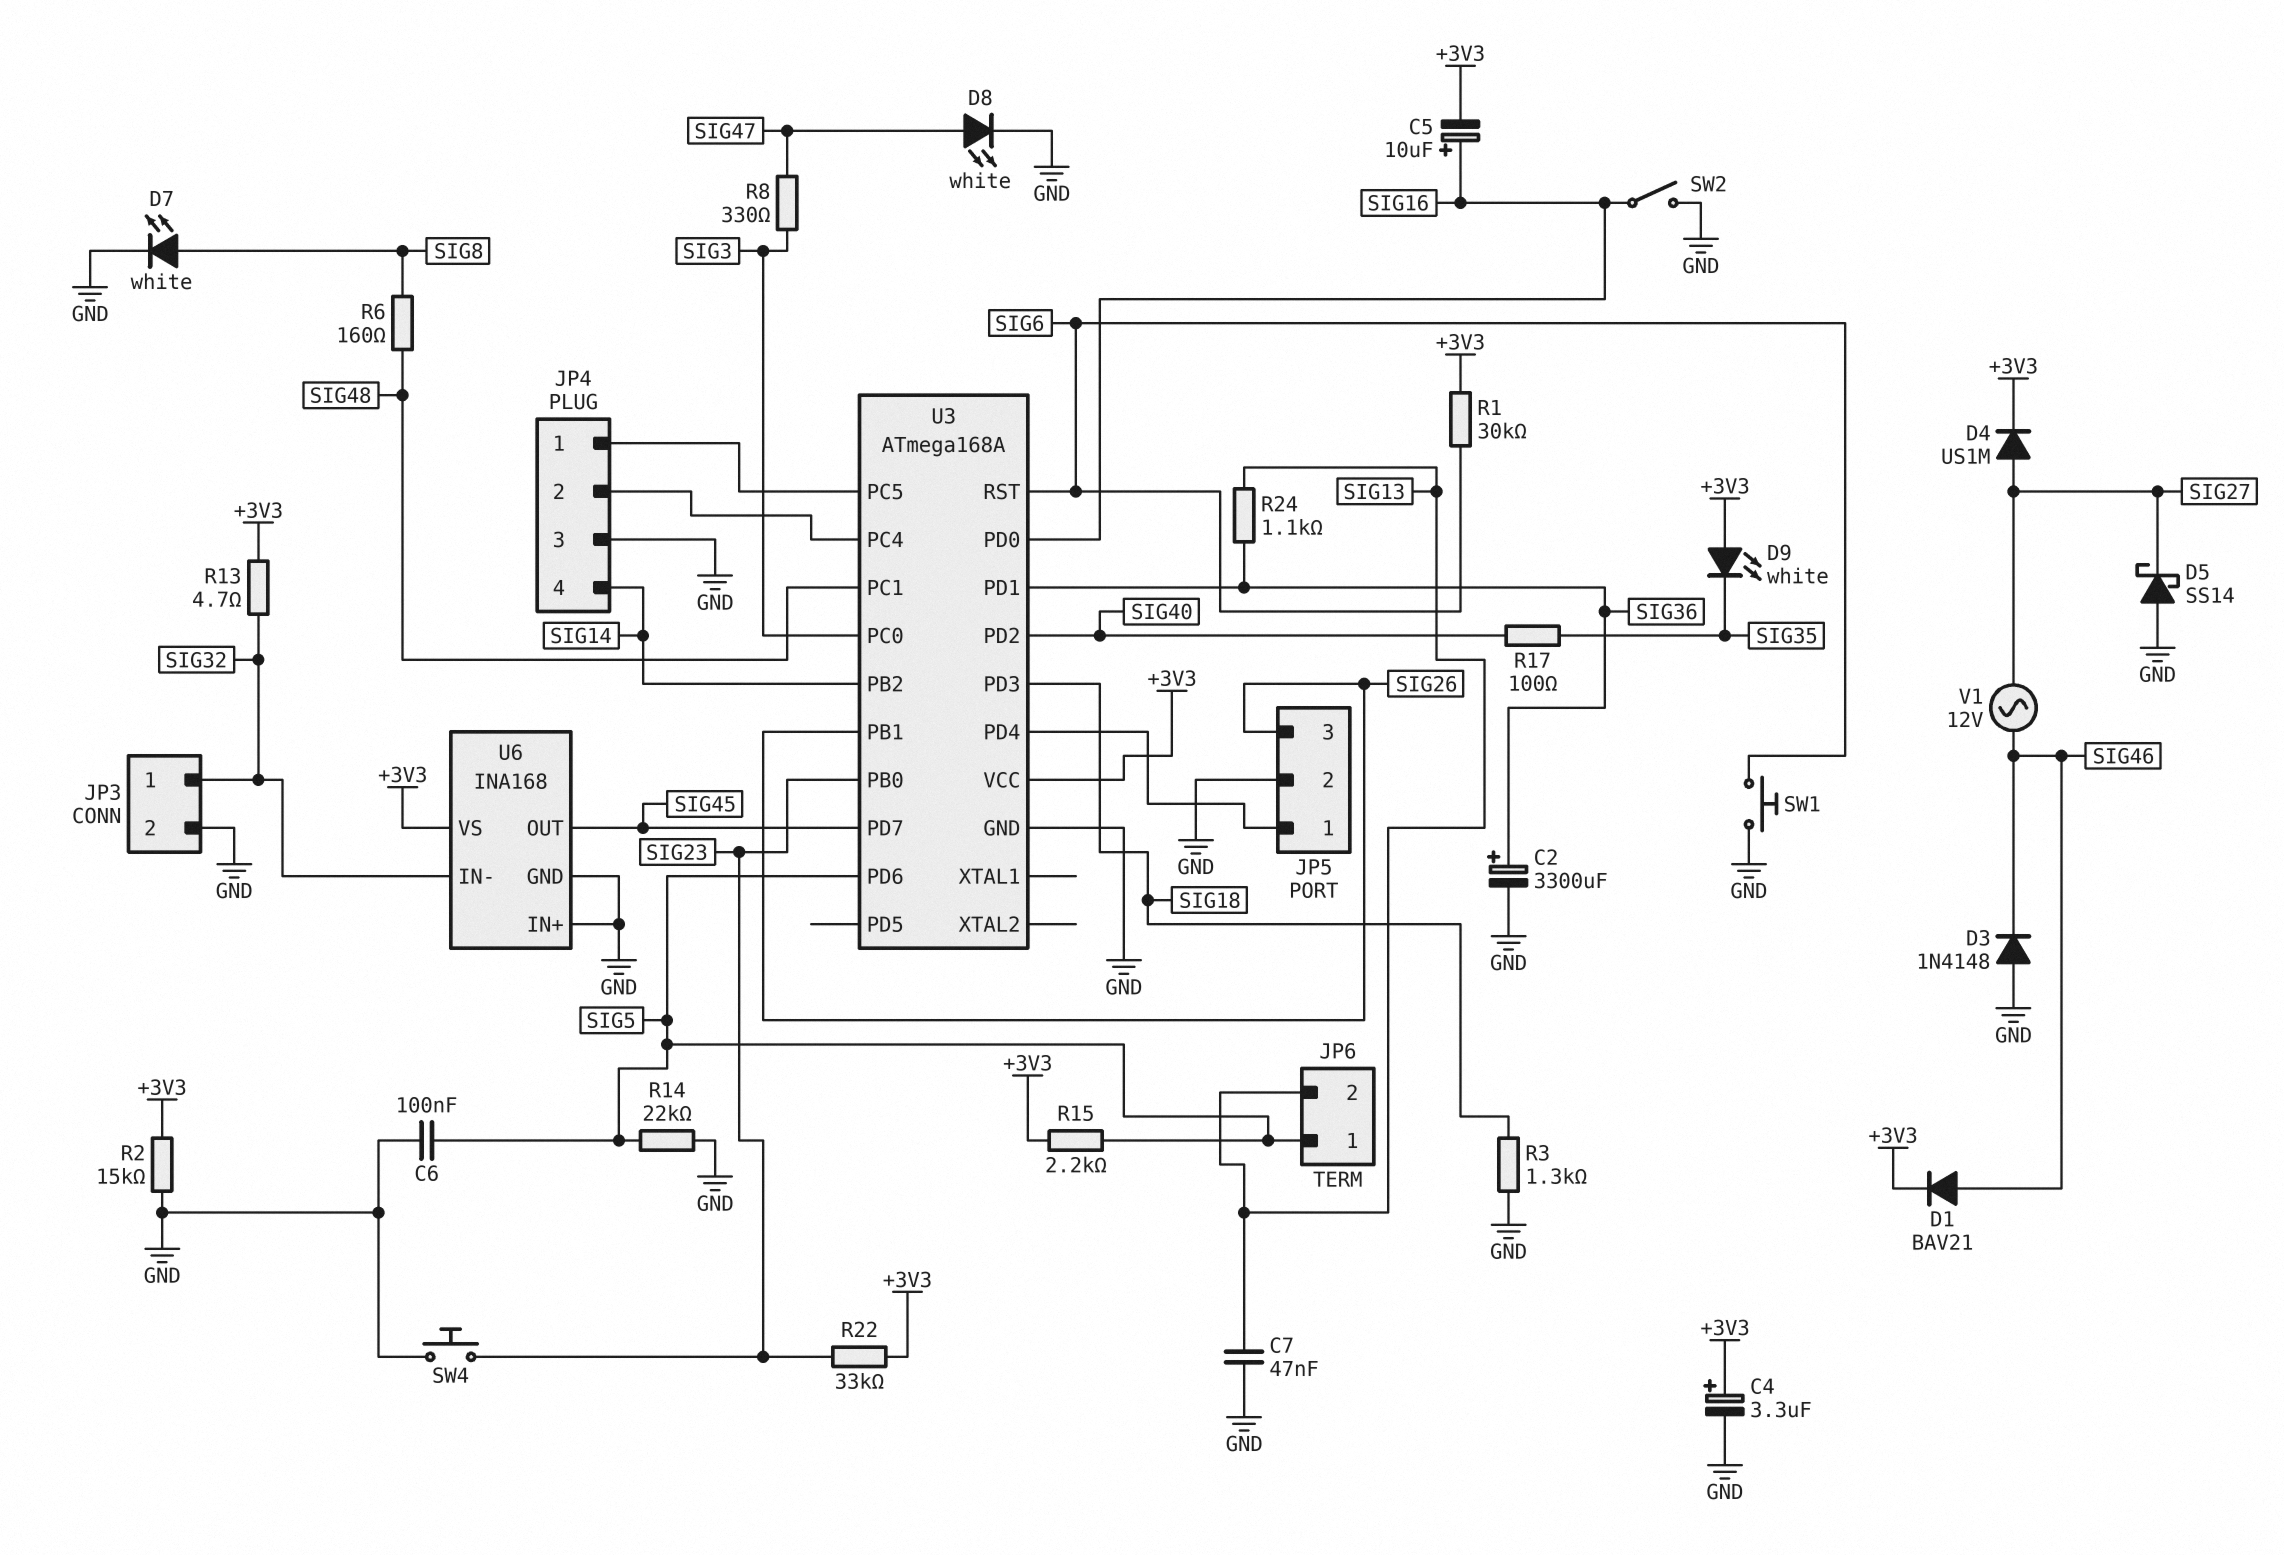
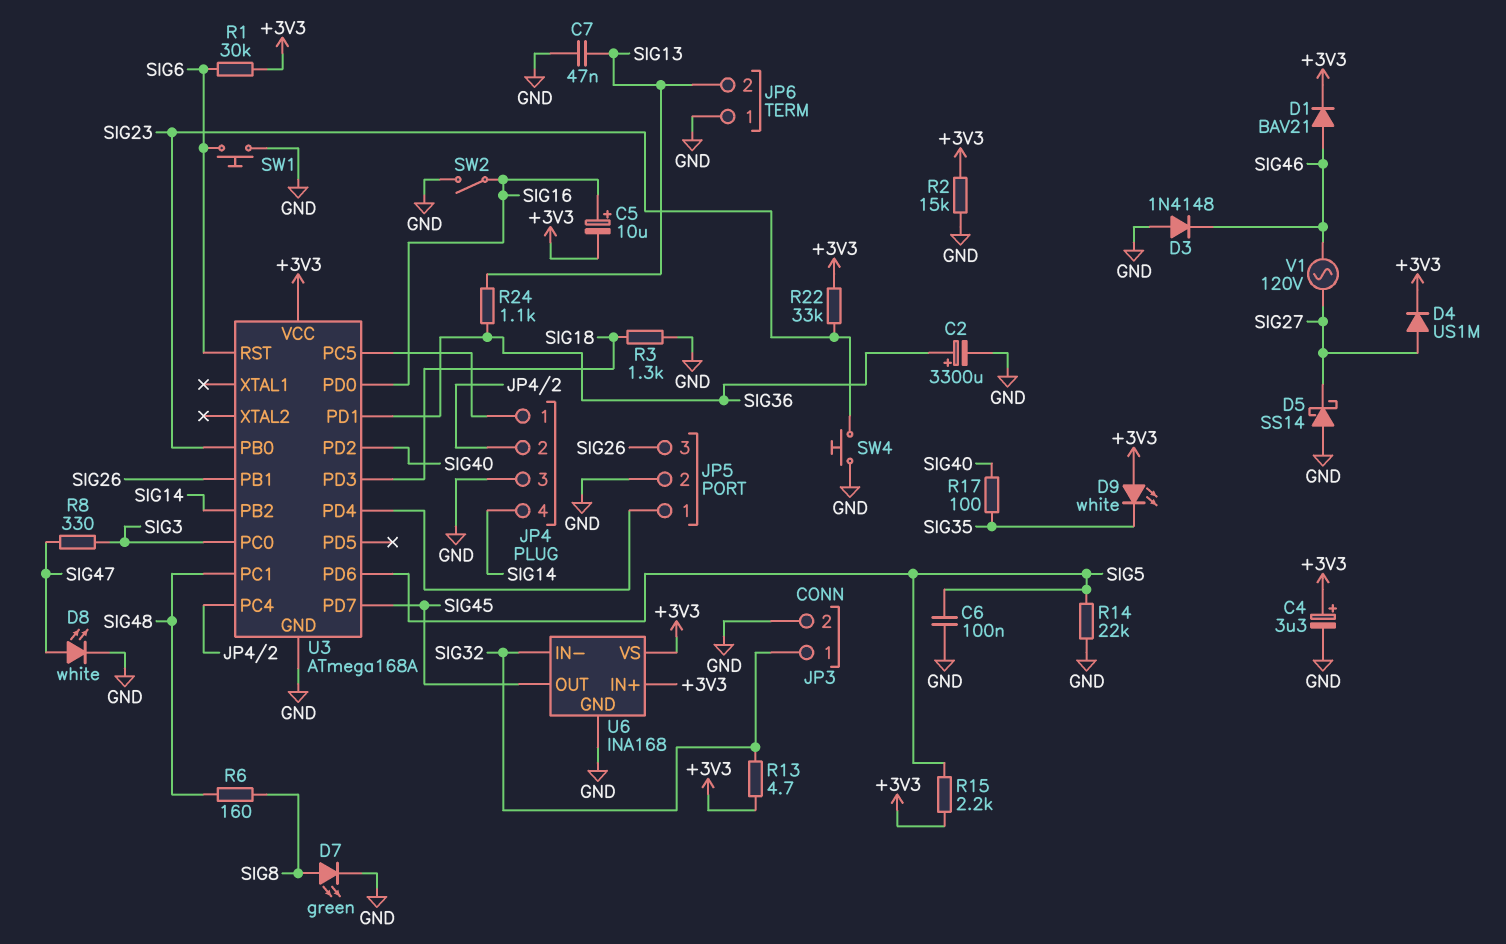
D7: LED white (A SIG8, K GND) -> LED green (A SIG8, K GND)
JP6 pin 1: SIG5 -> GND
U6 pin IN+: GND -> +3V3
V1: AC 12V (SIG27, SIG46) -> AC 120V (SIG27, SIG46)

